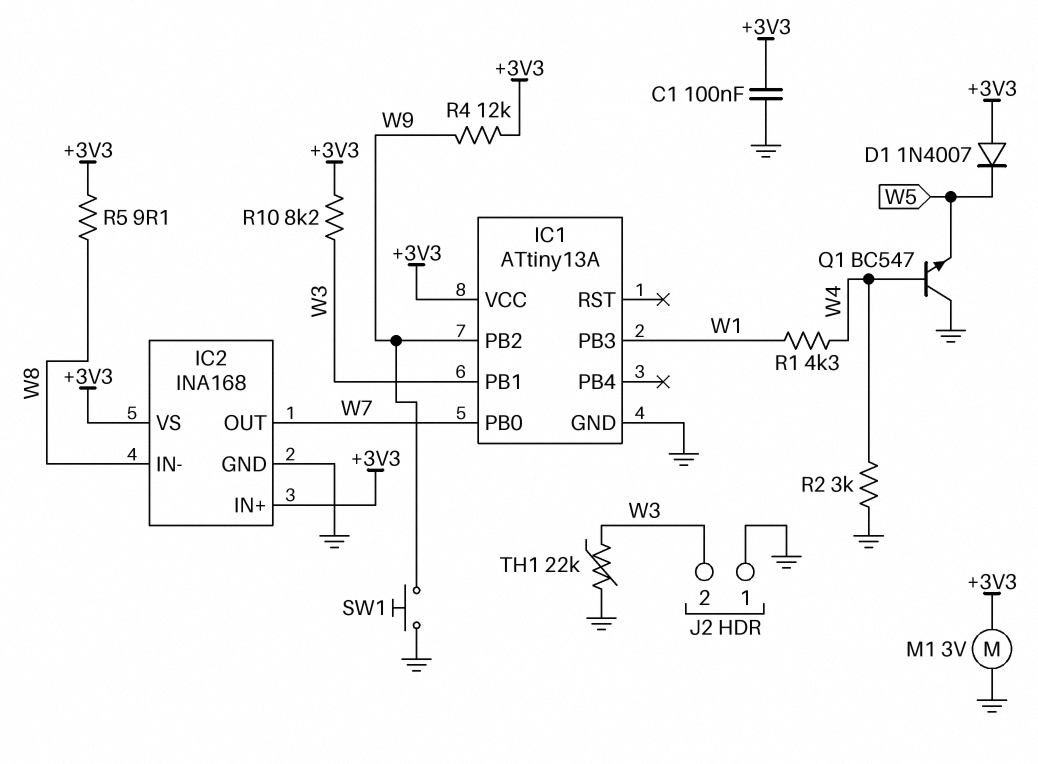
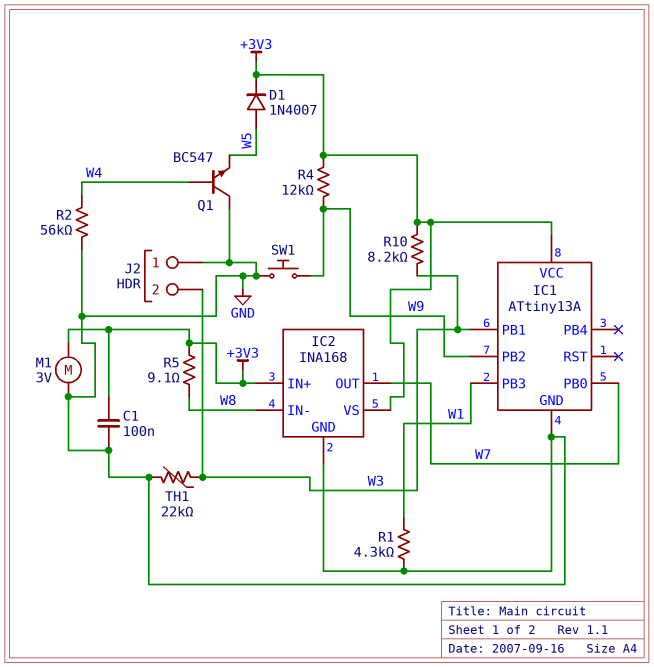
D1: diode 1N4007 (A +3V3, K W5) -> diode 1N4007 (A W5, K +3V3)
R1: 4.3k (W1, W4) -> 4.3k (GND, W1)
R2: 3k (GND, W4) -> 56k (GND, W4)

